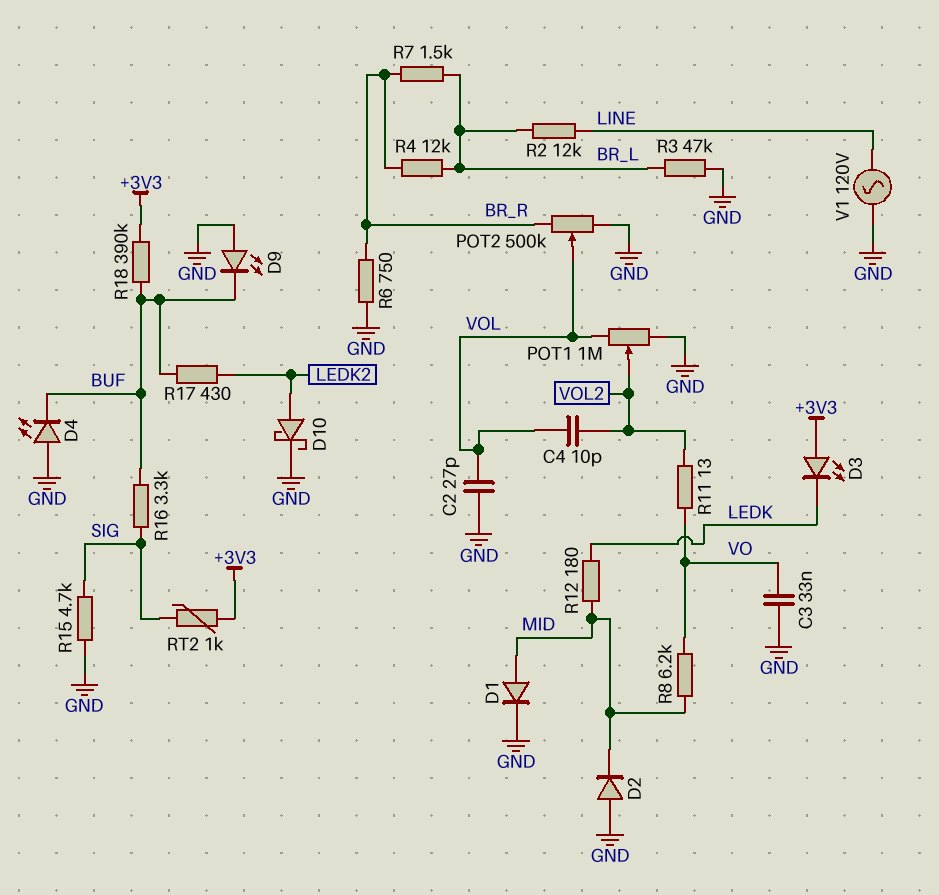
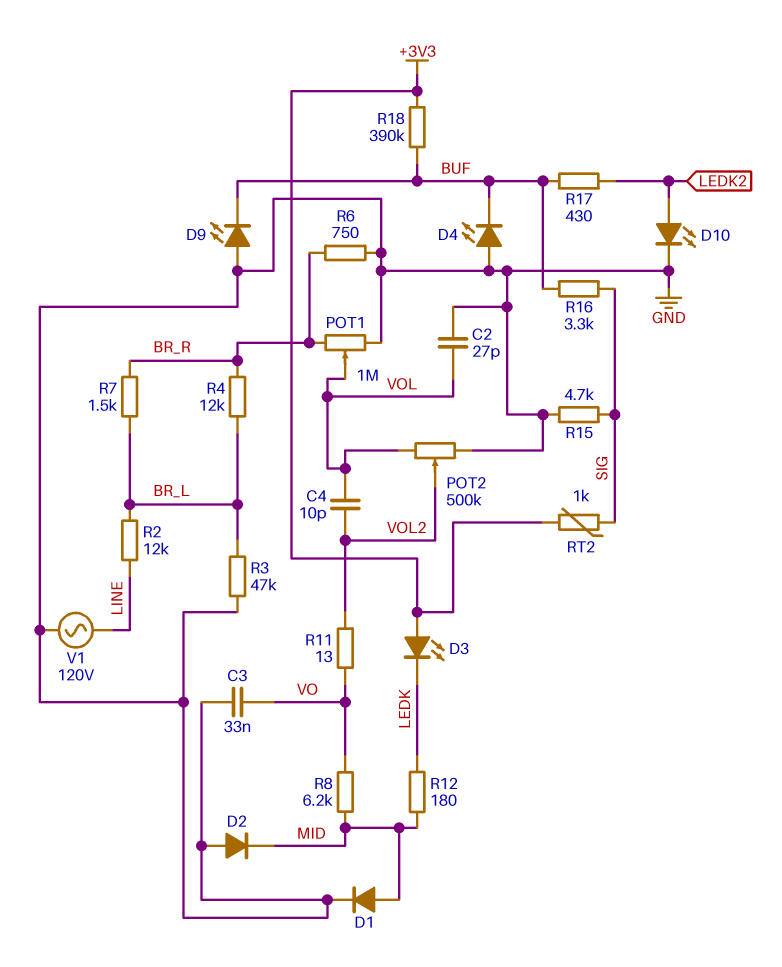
D10: schottky (A LEDK2, K GND) -> LED (A LEDK2, K GND)
POT1: 1M (GND, VOL, wiper VOL2) -> 1M (BR_R, GND, wiper VOL)
POT2: 500k (BR_R, GND, wiper VOL) -> 500k (GND, VOL, wiper VOL2)

